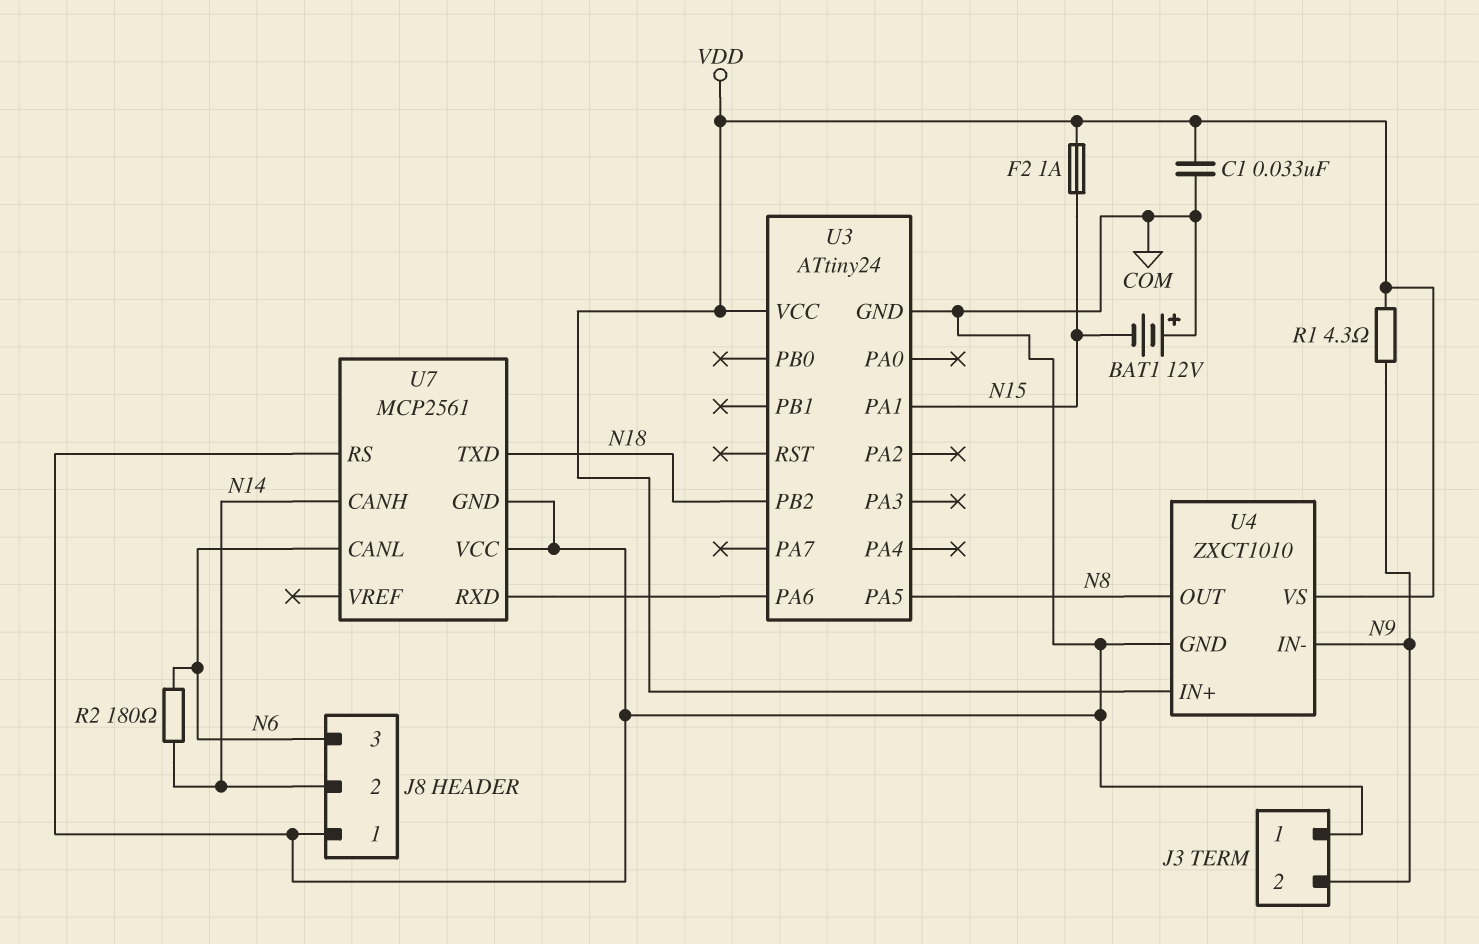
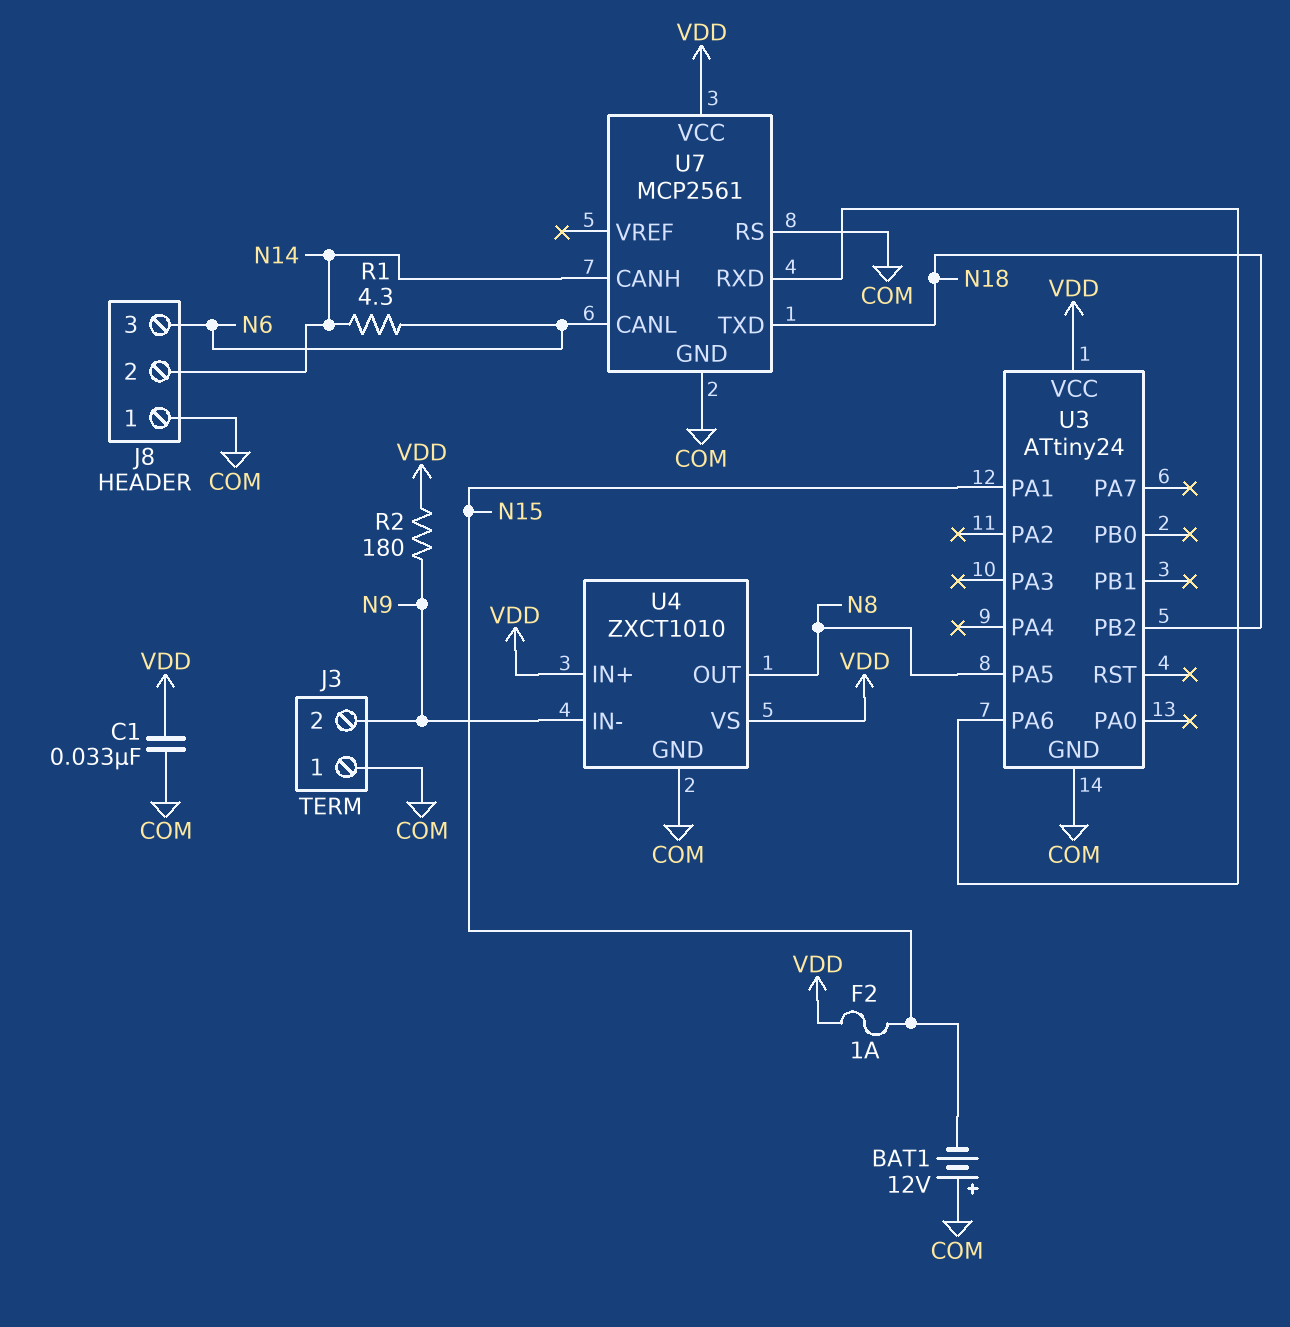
R1: 4.3 (N9, VDD) -> 4.3 (N6, N14)
R2: 180 (N6, N14) -> 180 (N9, VDD)
U7 pin VCC: COM -> VDD

